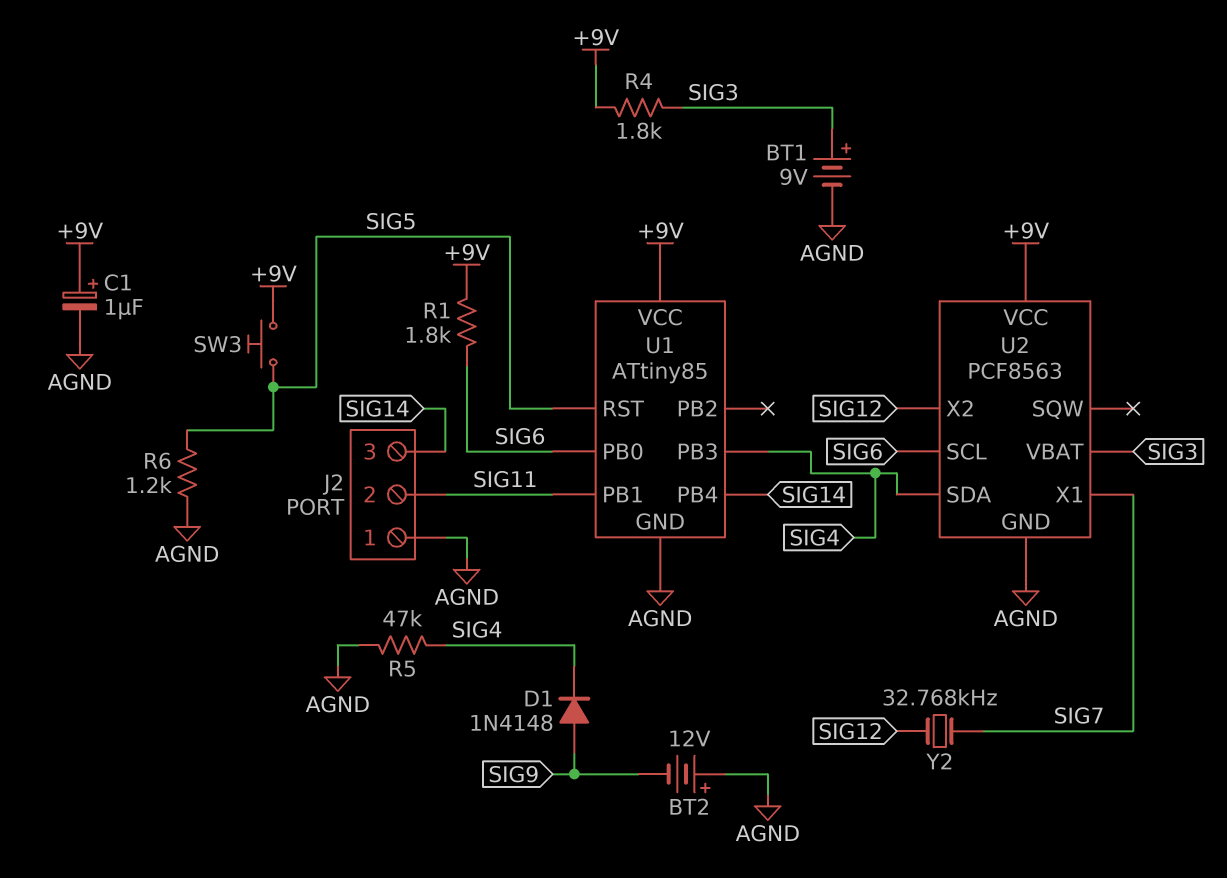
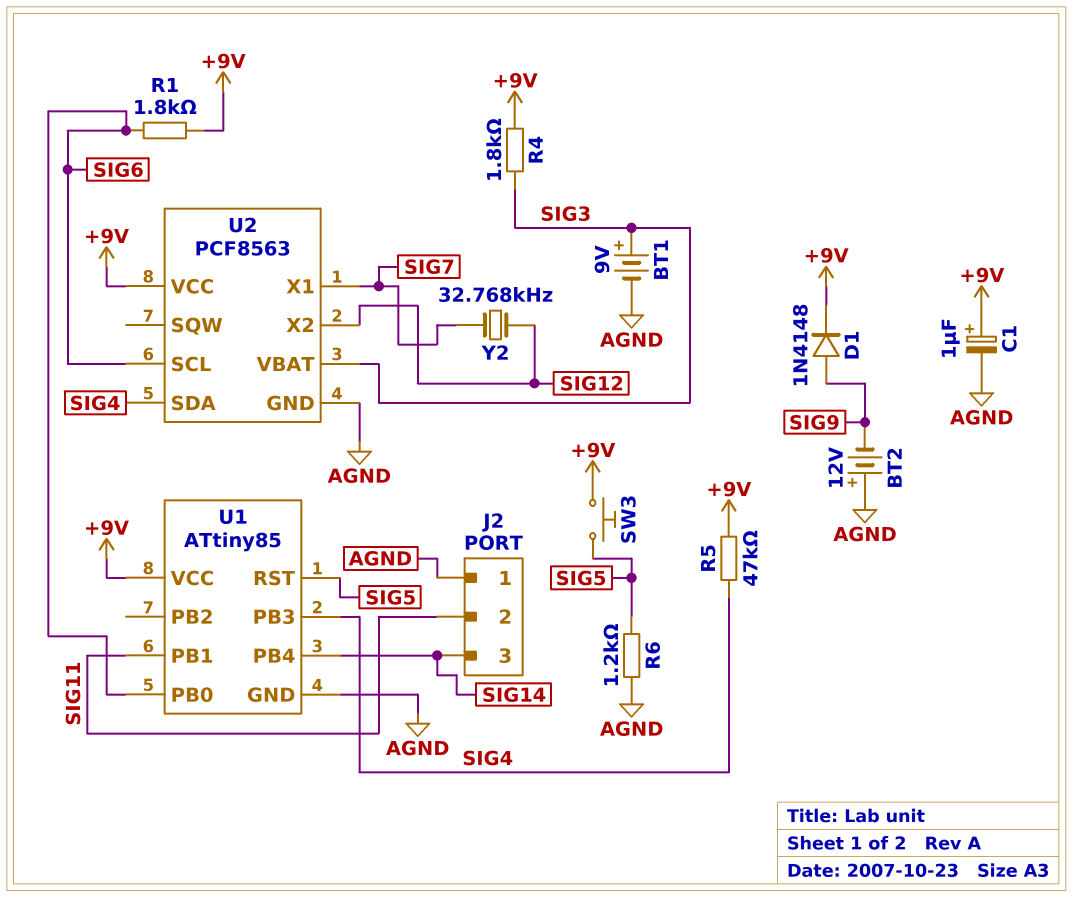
D1: diode 1N4148 (A SIG9, K SIG4) -> diode 1N4148 (A SIG9, K +9V)
R5: 47k (AGND, SIG4) -> 47k (+9V, SIG4)

